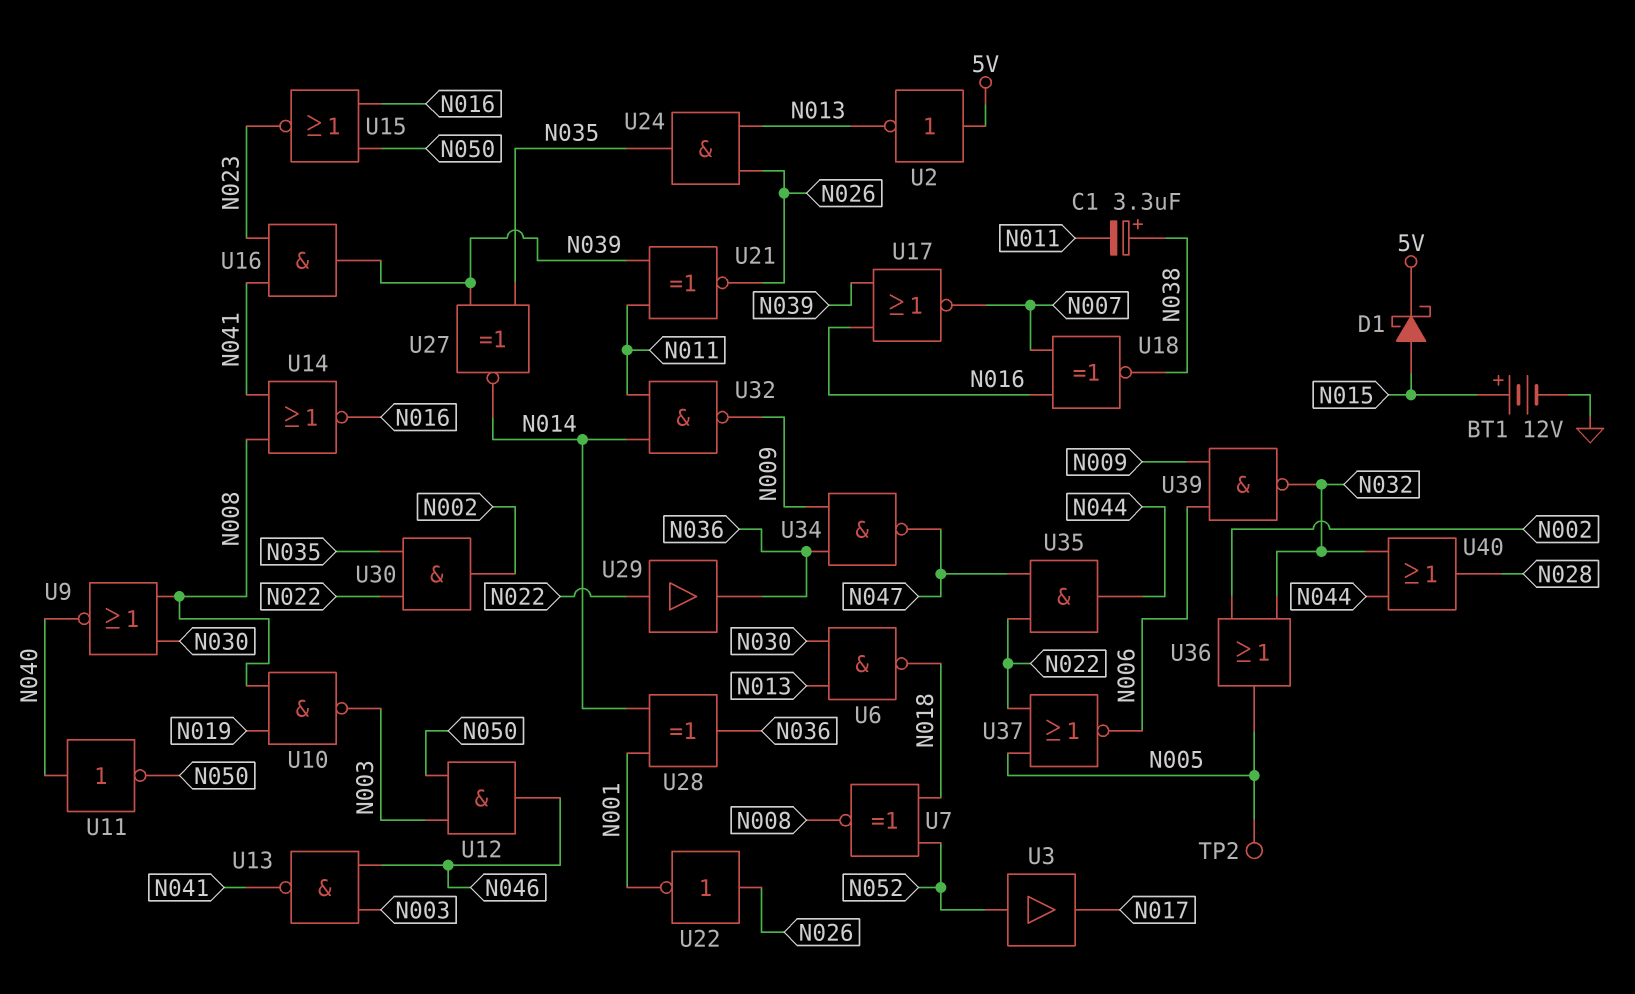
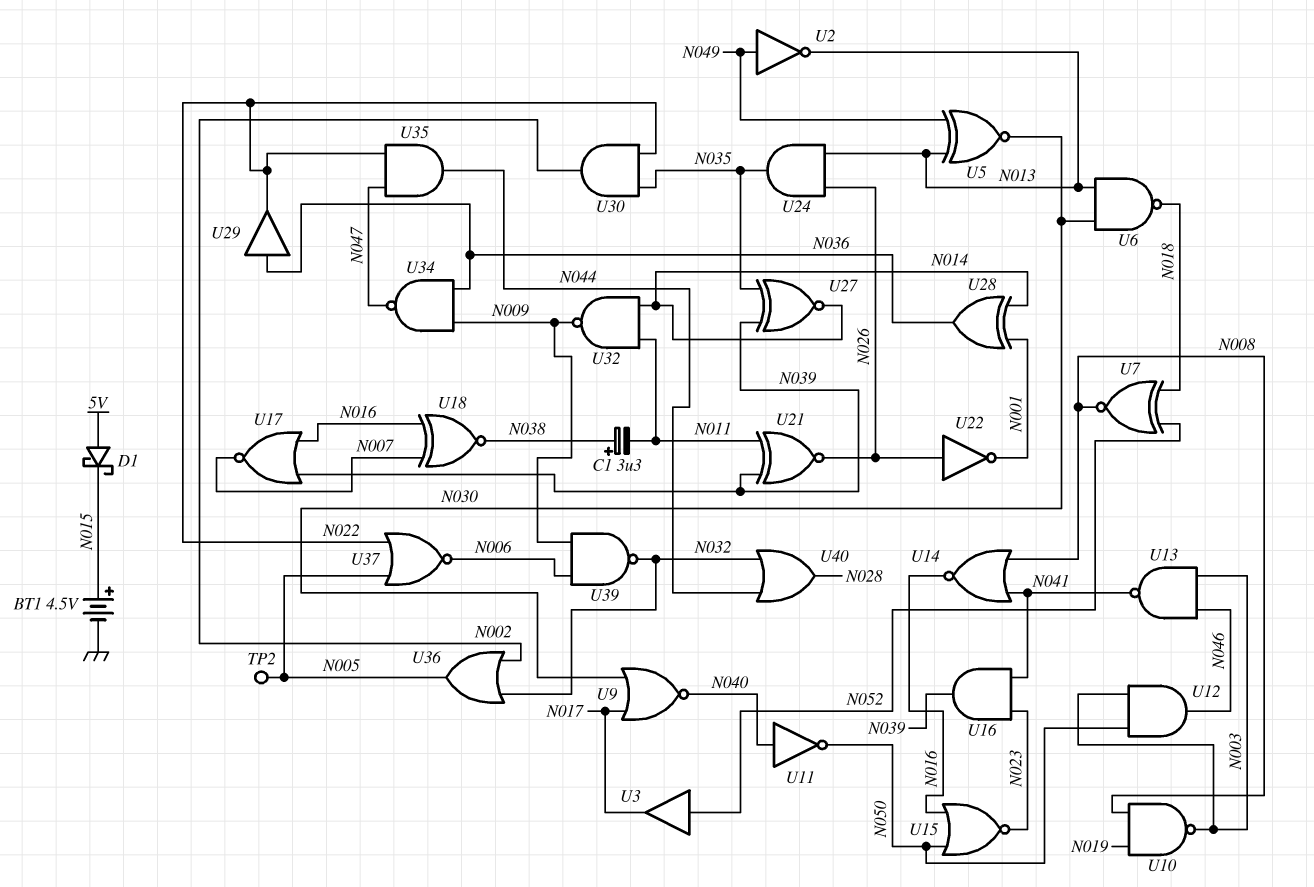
BT1: 12V (plus N015, minus GND) -> 4.5V (plus N015, minus GND)
D1: schottky (A N015, K 5V) -> schottky (A 5V, K N015)
U2: NOT (in 5V, out N013) -> NOT (in N049, out N013)
U5: none -> XNOR (in N013, in N049, out N030)
U9: NOR (in N008, in N030, out N040) -> NOR (in N017, in N030, out N040)
U29: buffer (in N022, out N036) -> buffer (in N036, out N022)

